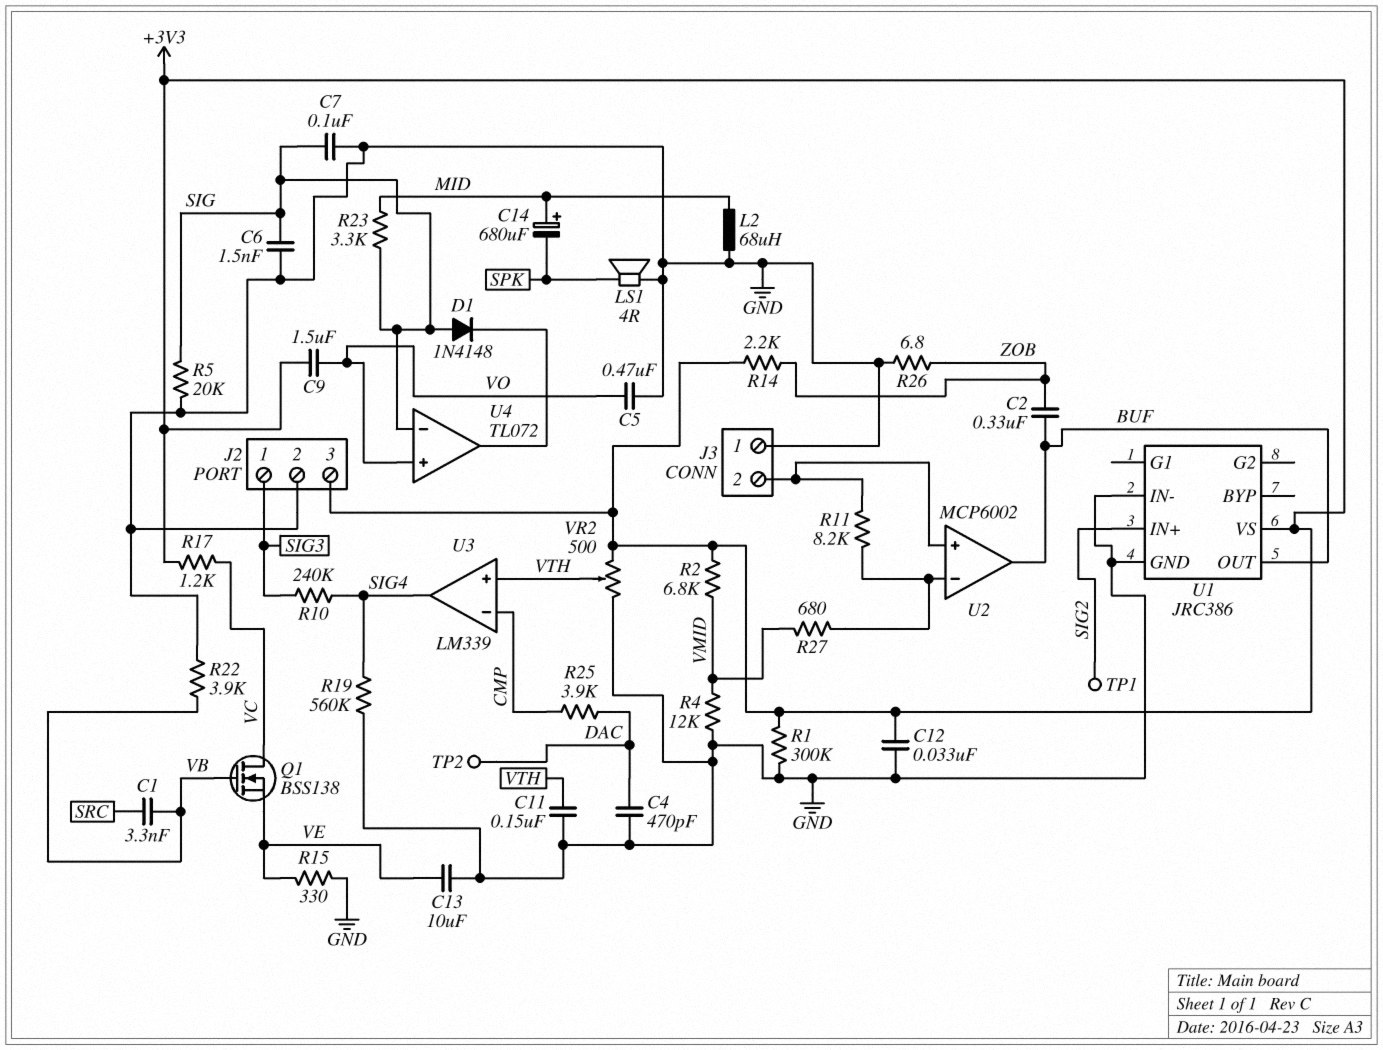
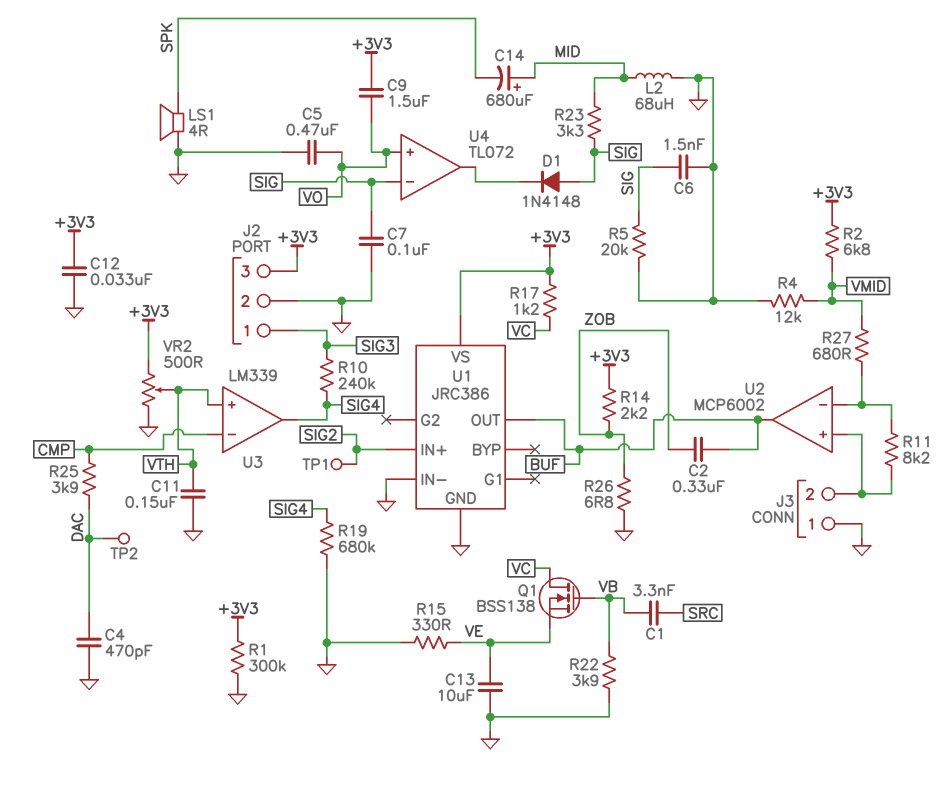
R19: 560k (GND, SIG4) -> 680k (GND, SIG4)

